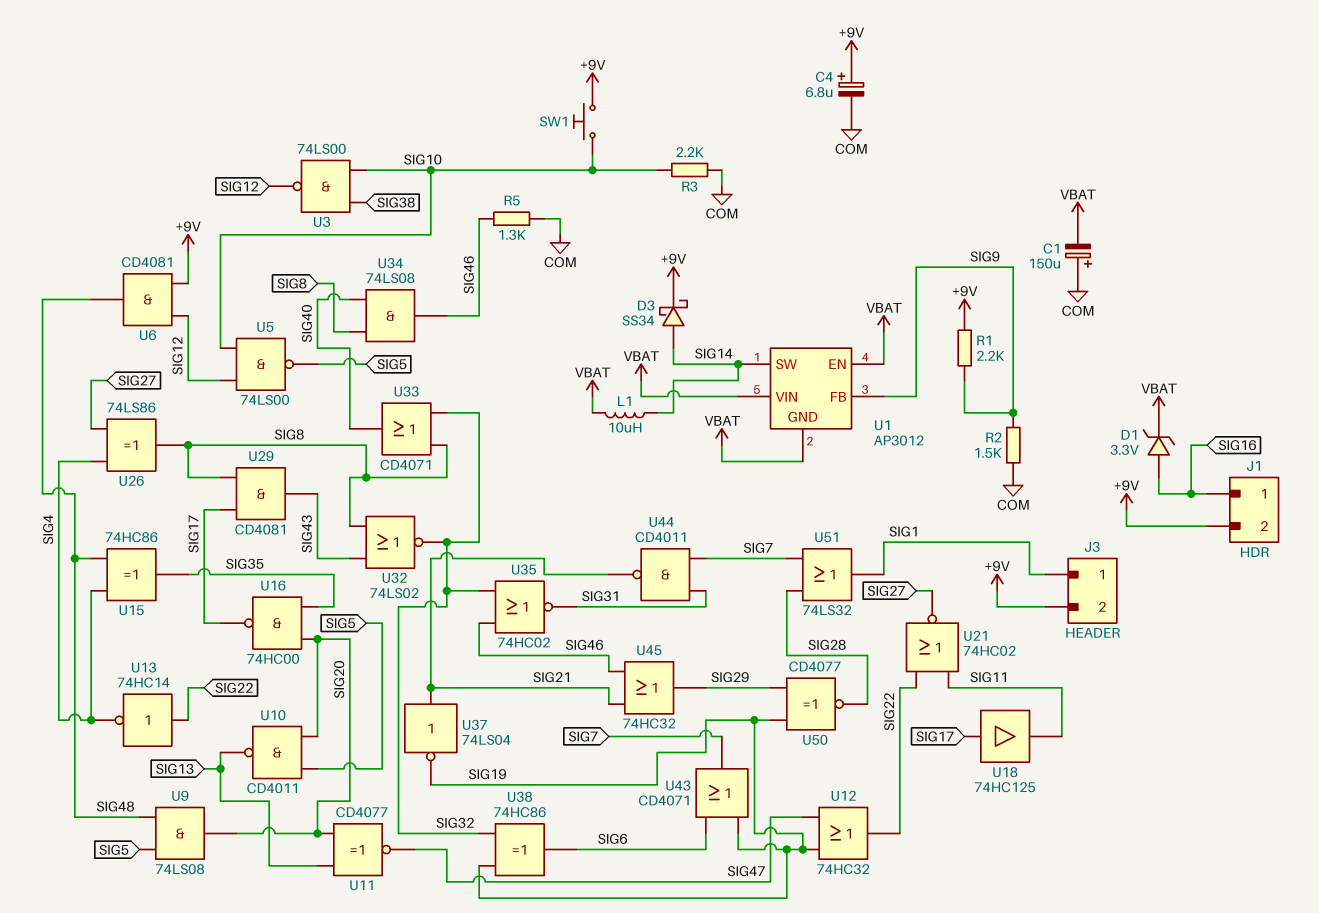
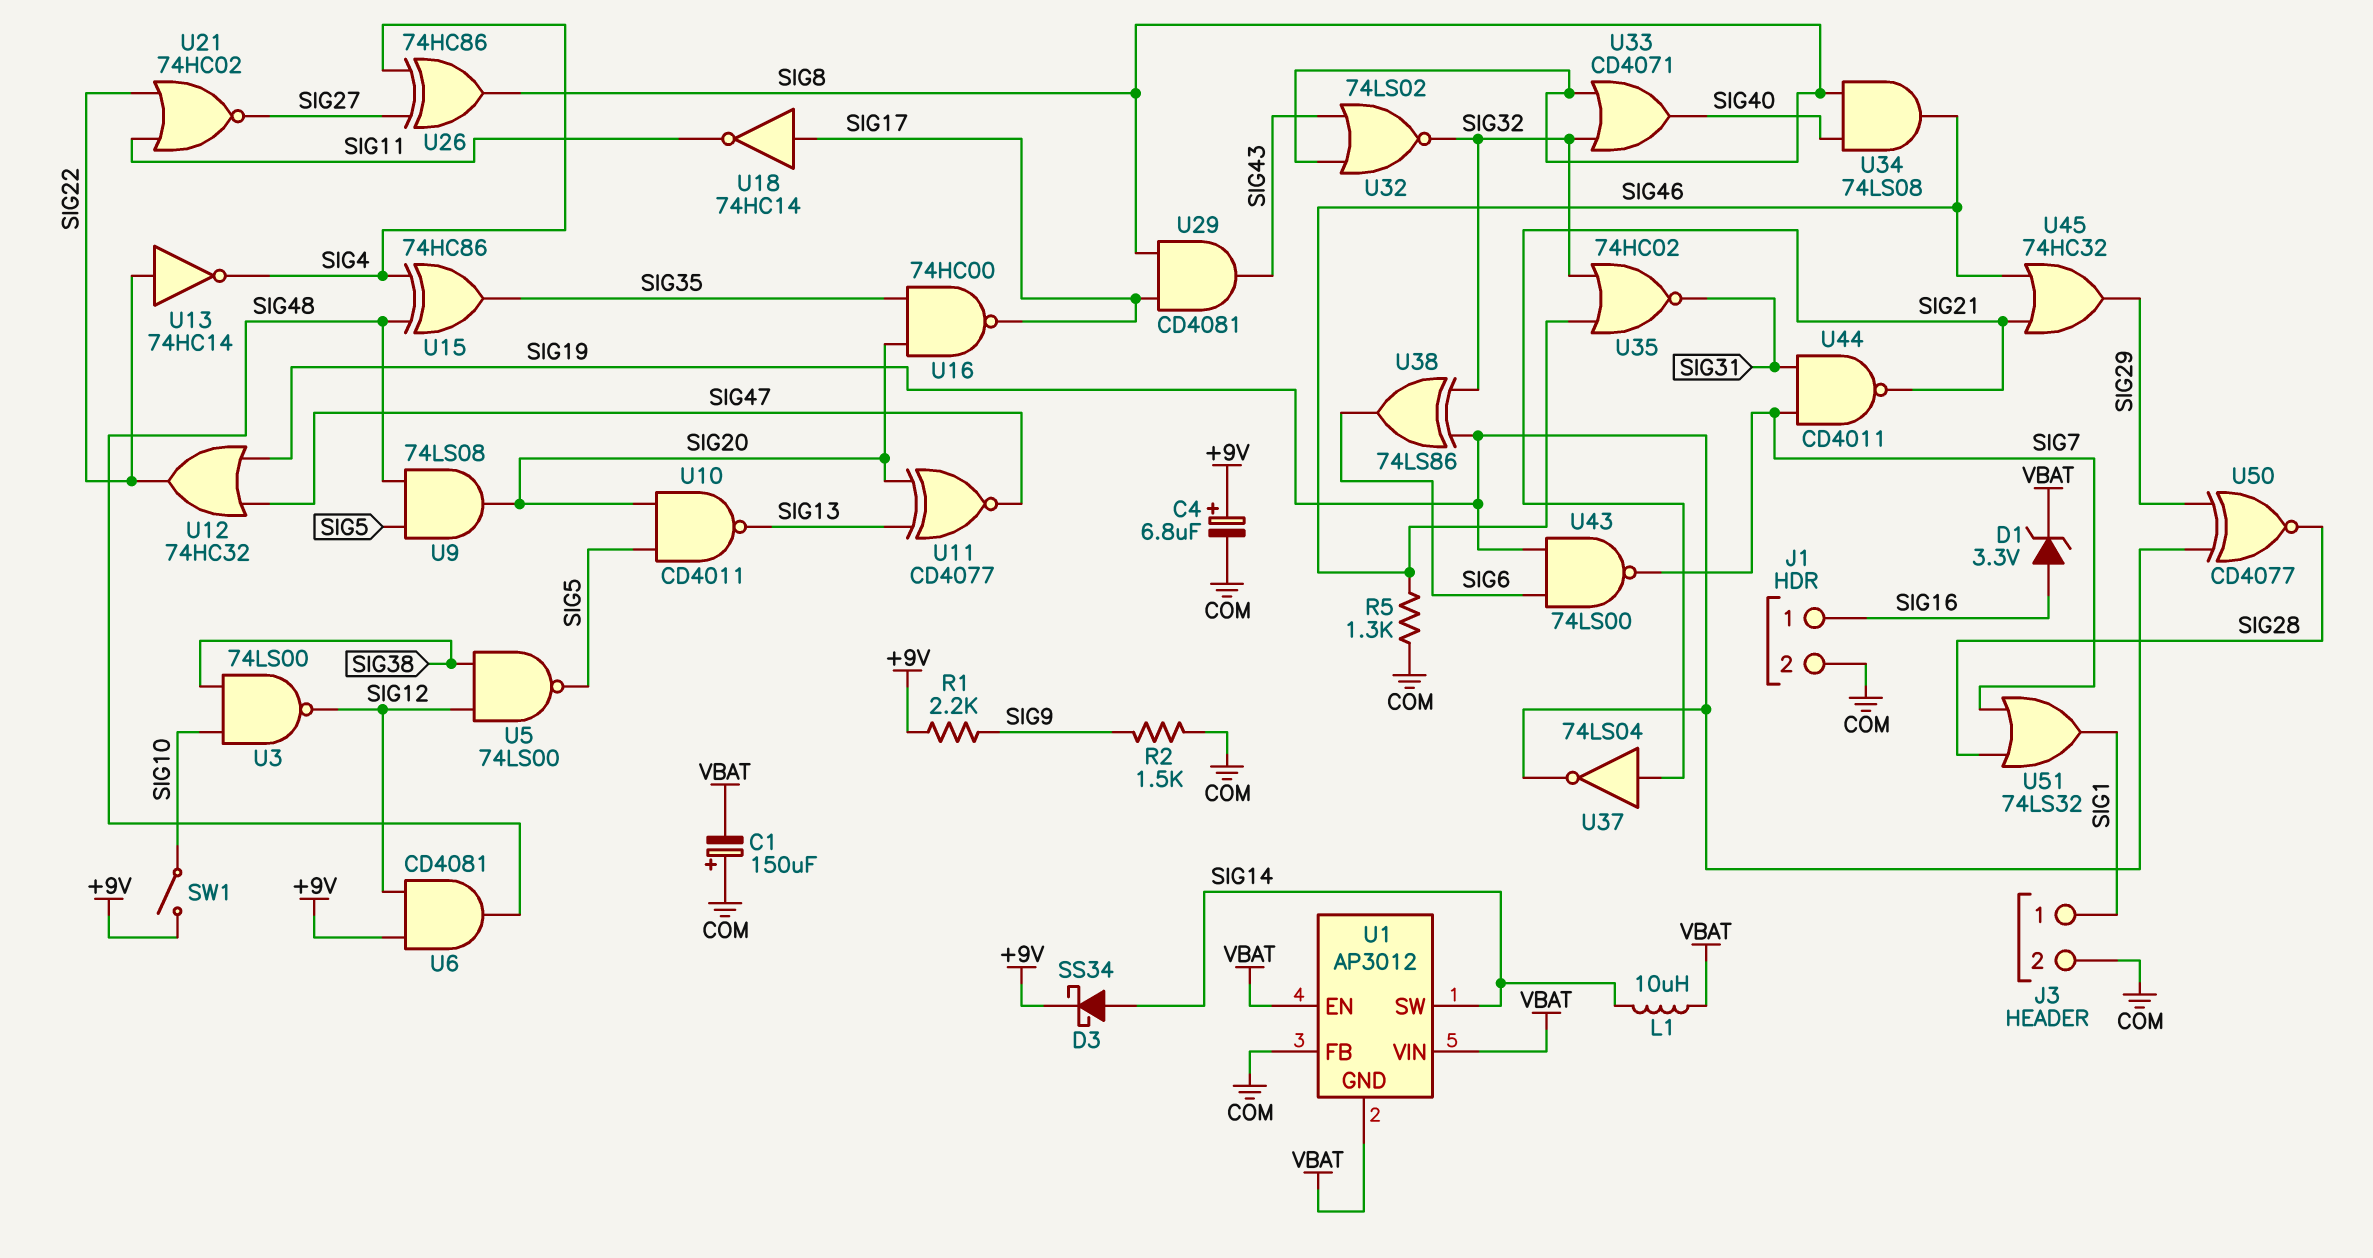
J1 pin 2: +9V -> COM
J3 pin 2: +9V -> COM
R3: 2.2k (COM, SIG10) -> none
SW1: button (+9V, SIG10) -> switch (+9V, SIG10)
U1 pin FB: SIG9 -> COM
U5: NAND 74LS00 (in SIG10, in SIG12, out SIG5) -> NAND 74LS00 (in SIG12, in SIG38, out SIG5)
U18: buffer 74HC125 (in SIG17, out SIG11) -> NOT 74HC14 (in SIG17, out SIG11)
U26: XOR 74LS86 (in SIG4, in SIG27, out SIG8) -> XOR 74HC86 (in SIG4, in SIG27, out SIG8)
U38: XOR 74HC86 (in SIG19, in SIG32, out SIG6) -> XOR 74LS86 (in SIG19, in SIG32, out SIG6)
U43: OR CD4071 (in SIG6, in SIG19, out SIG7) -> NAND 74LS00 (in SIG6, in SIG19, out SIG7)

